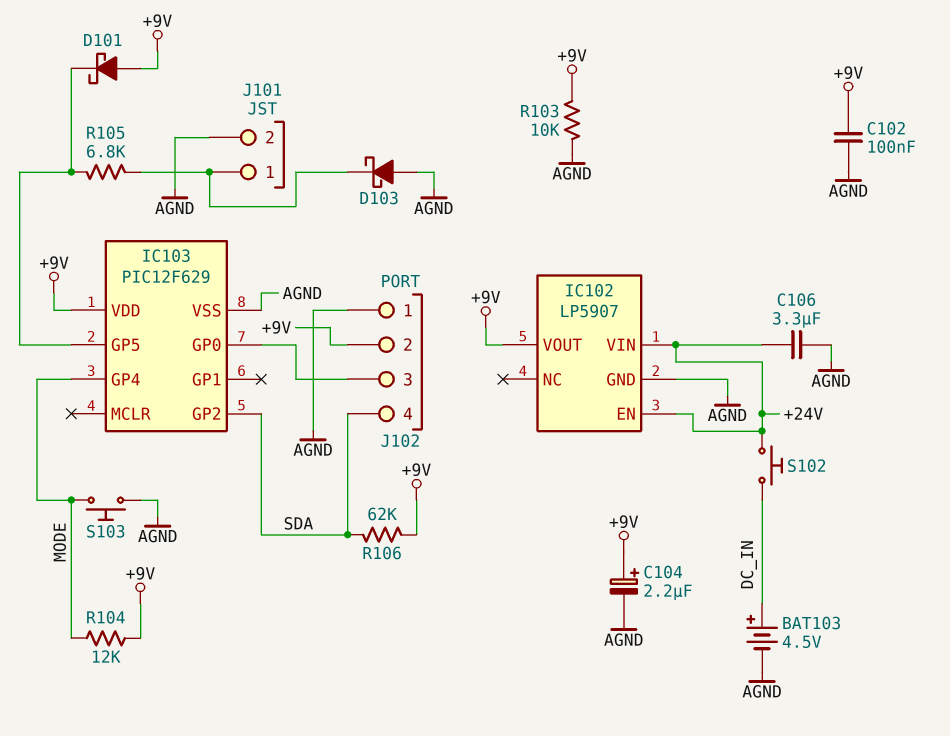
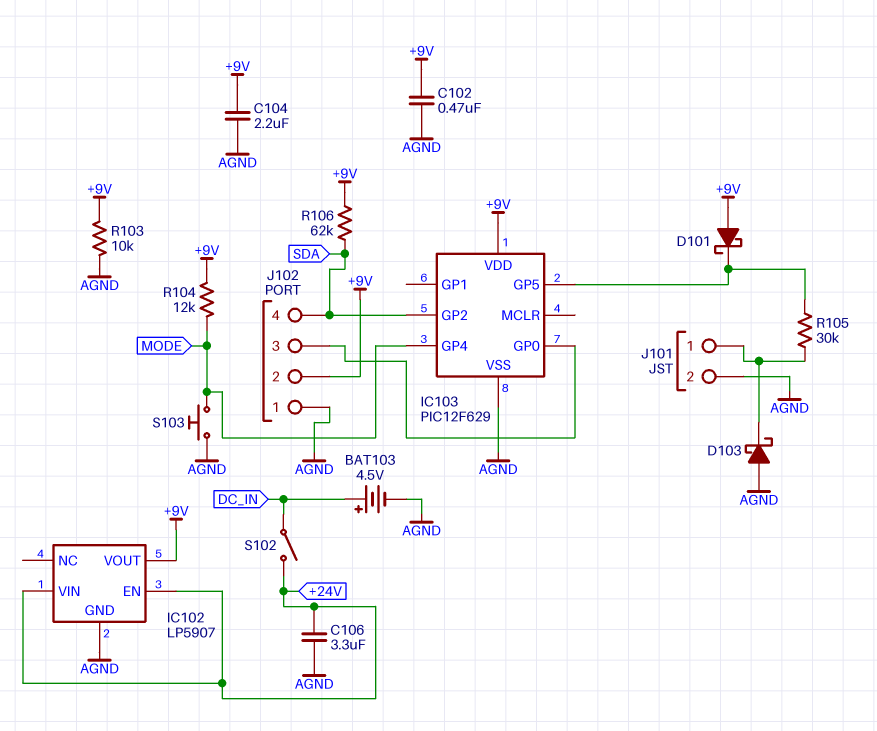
C102: 100nF (+9V, AGND) -> 470nF (+9V, AGND)
C104: 2.2uF (plus +9V, minus AGND) -> 2.2uF (+9V, AGND)
R105: 6.8k (IC103/GP5, J101/1) -> 30k (IC103/GP5, J101/1)
S102: button (+24V, DC_IN) -> switch (+24V, DC_IN)

